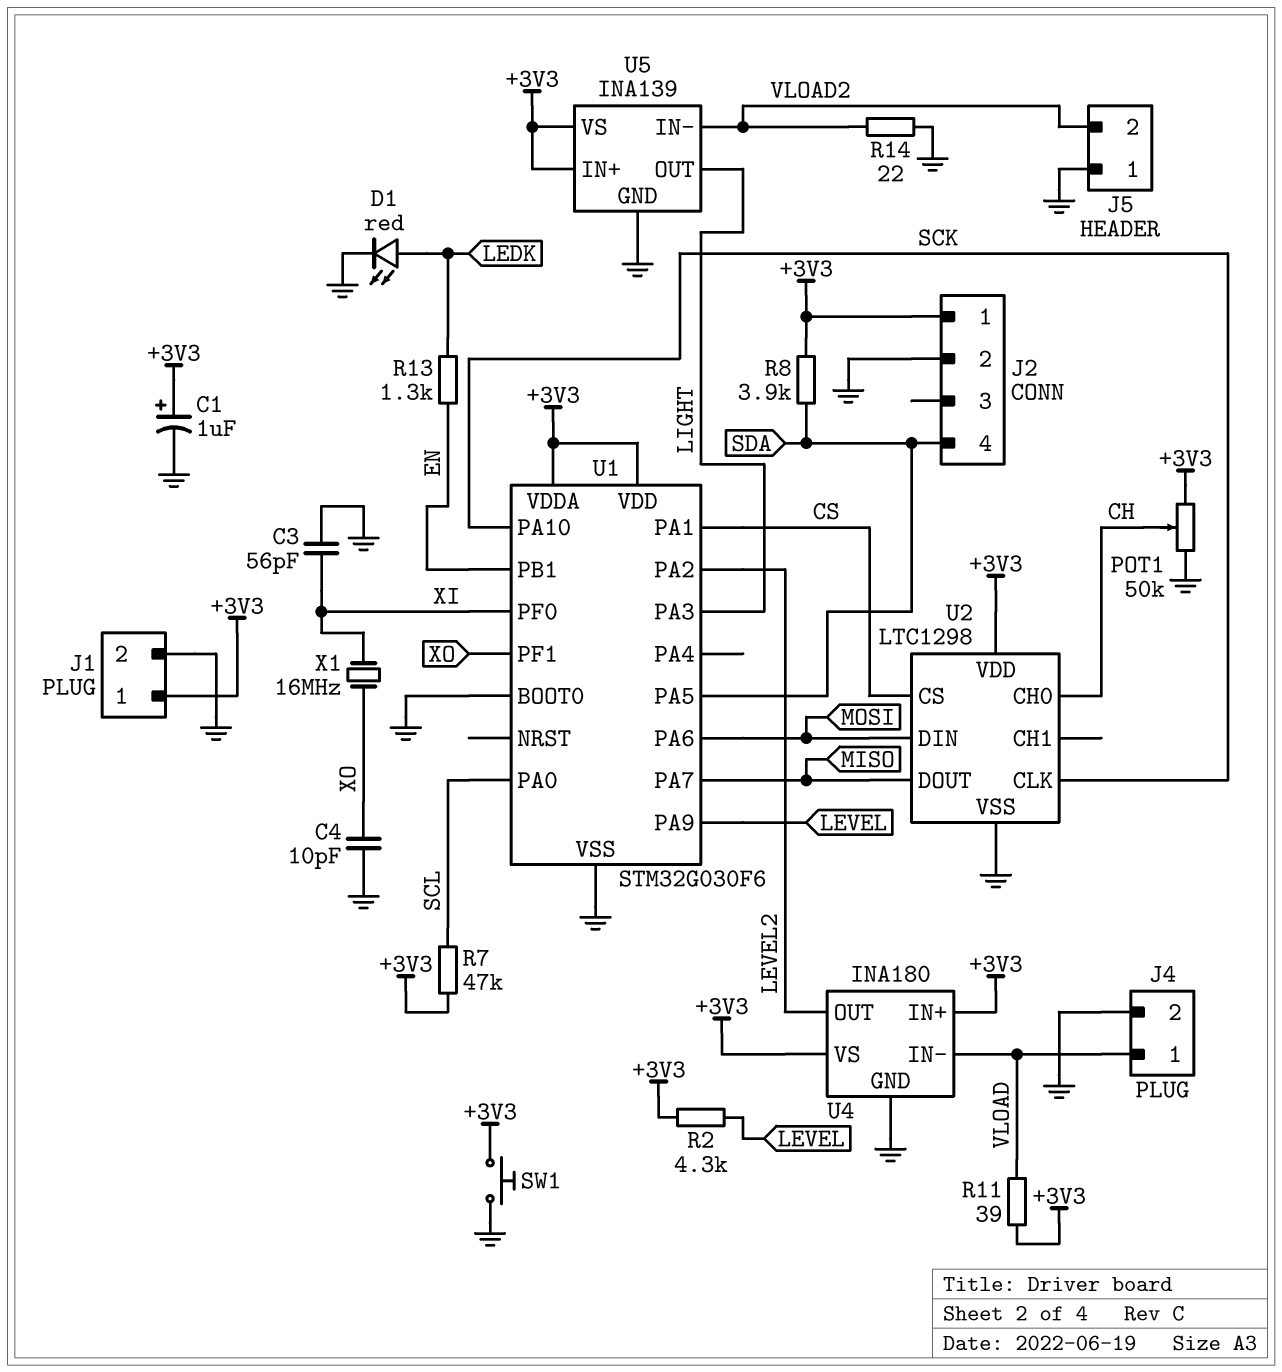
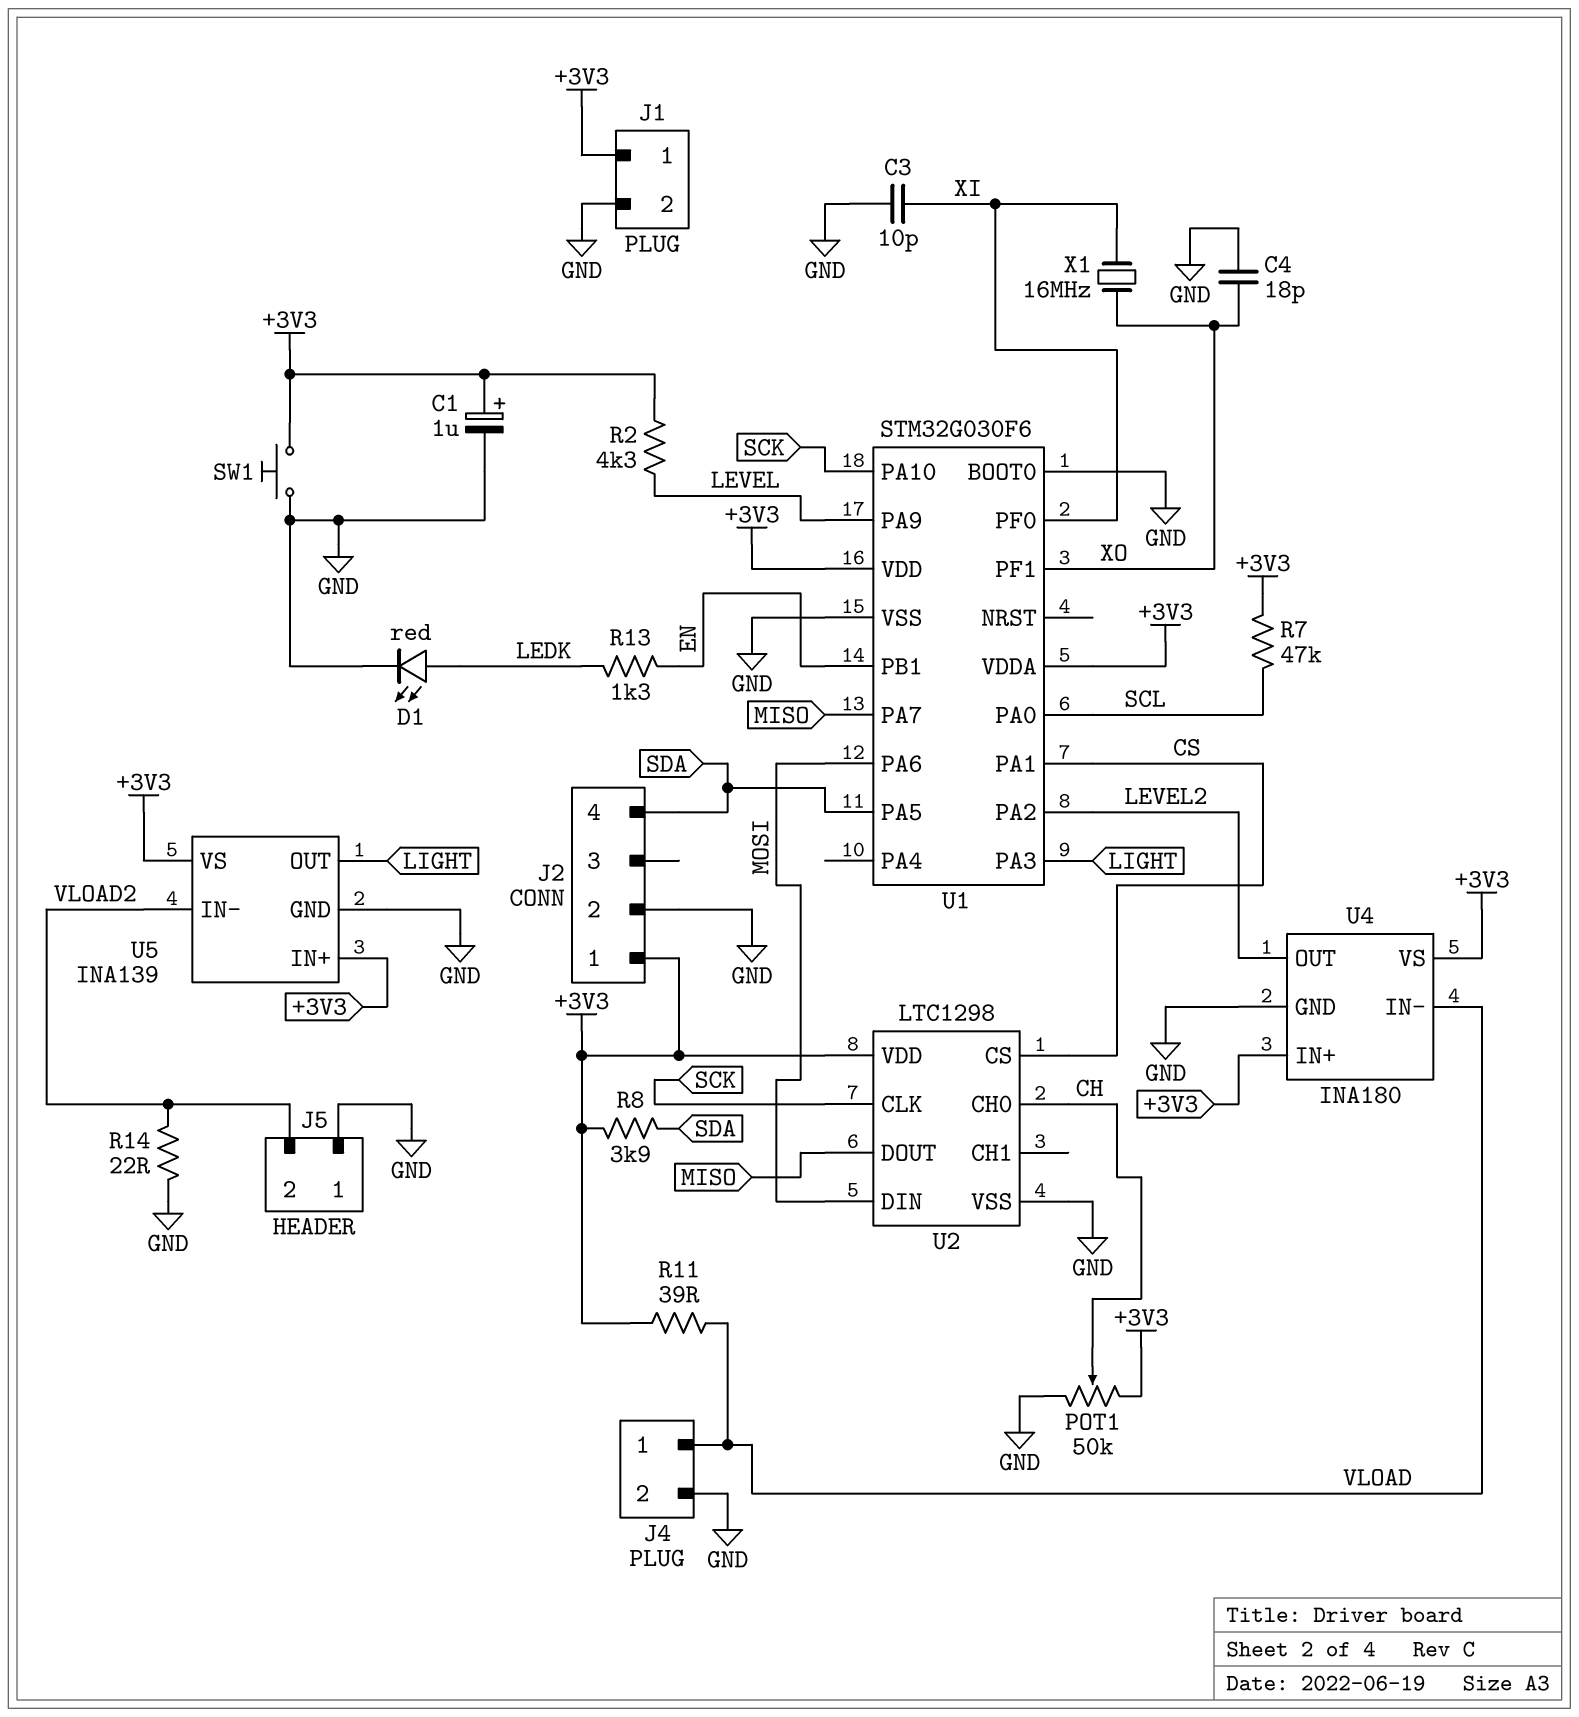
C3: 56pF (GND, XI) -> 10pF (GND, XI)
C4: 10pF (GND, XO) -> 18pF (GND, XO)

